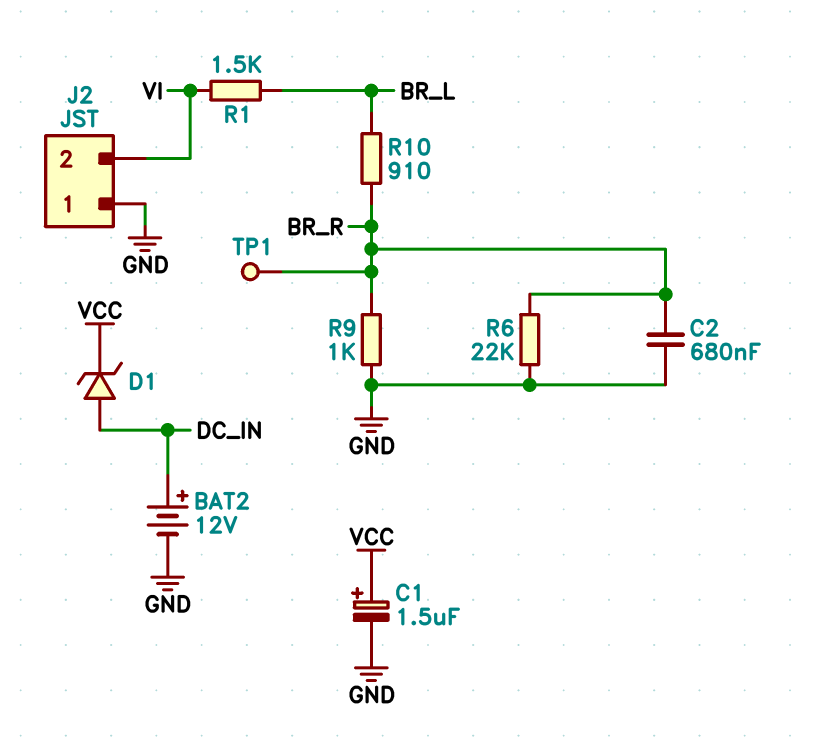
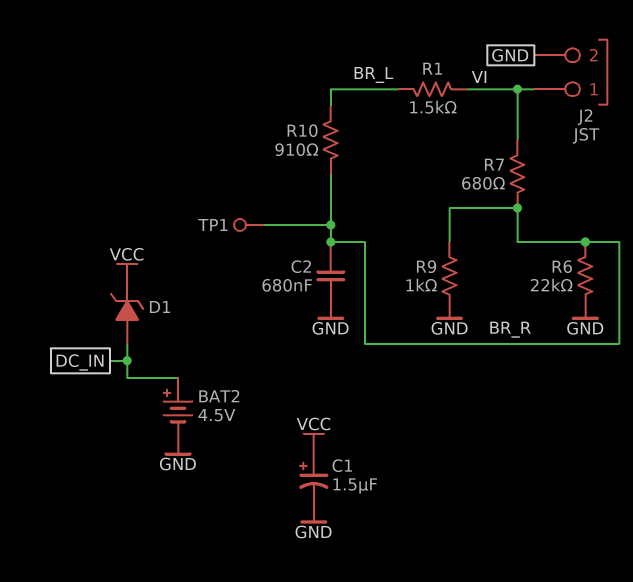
BAT2: 12V (plus DC_IN, minus GND) -> 4.5V (plus DC_IN, minus GND)
J2 pin 1: GND -> VI
J2 pin 2: VI -> GND
R7: none -> 680 (BR_R, VI)

